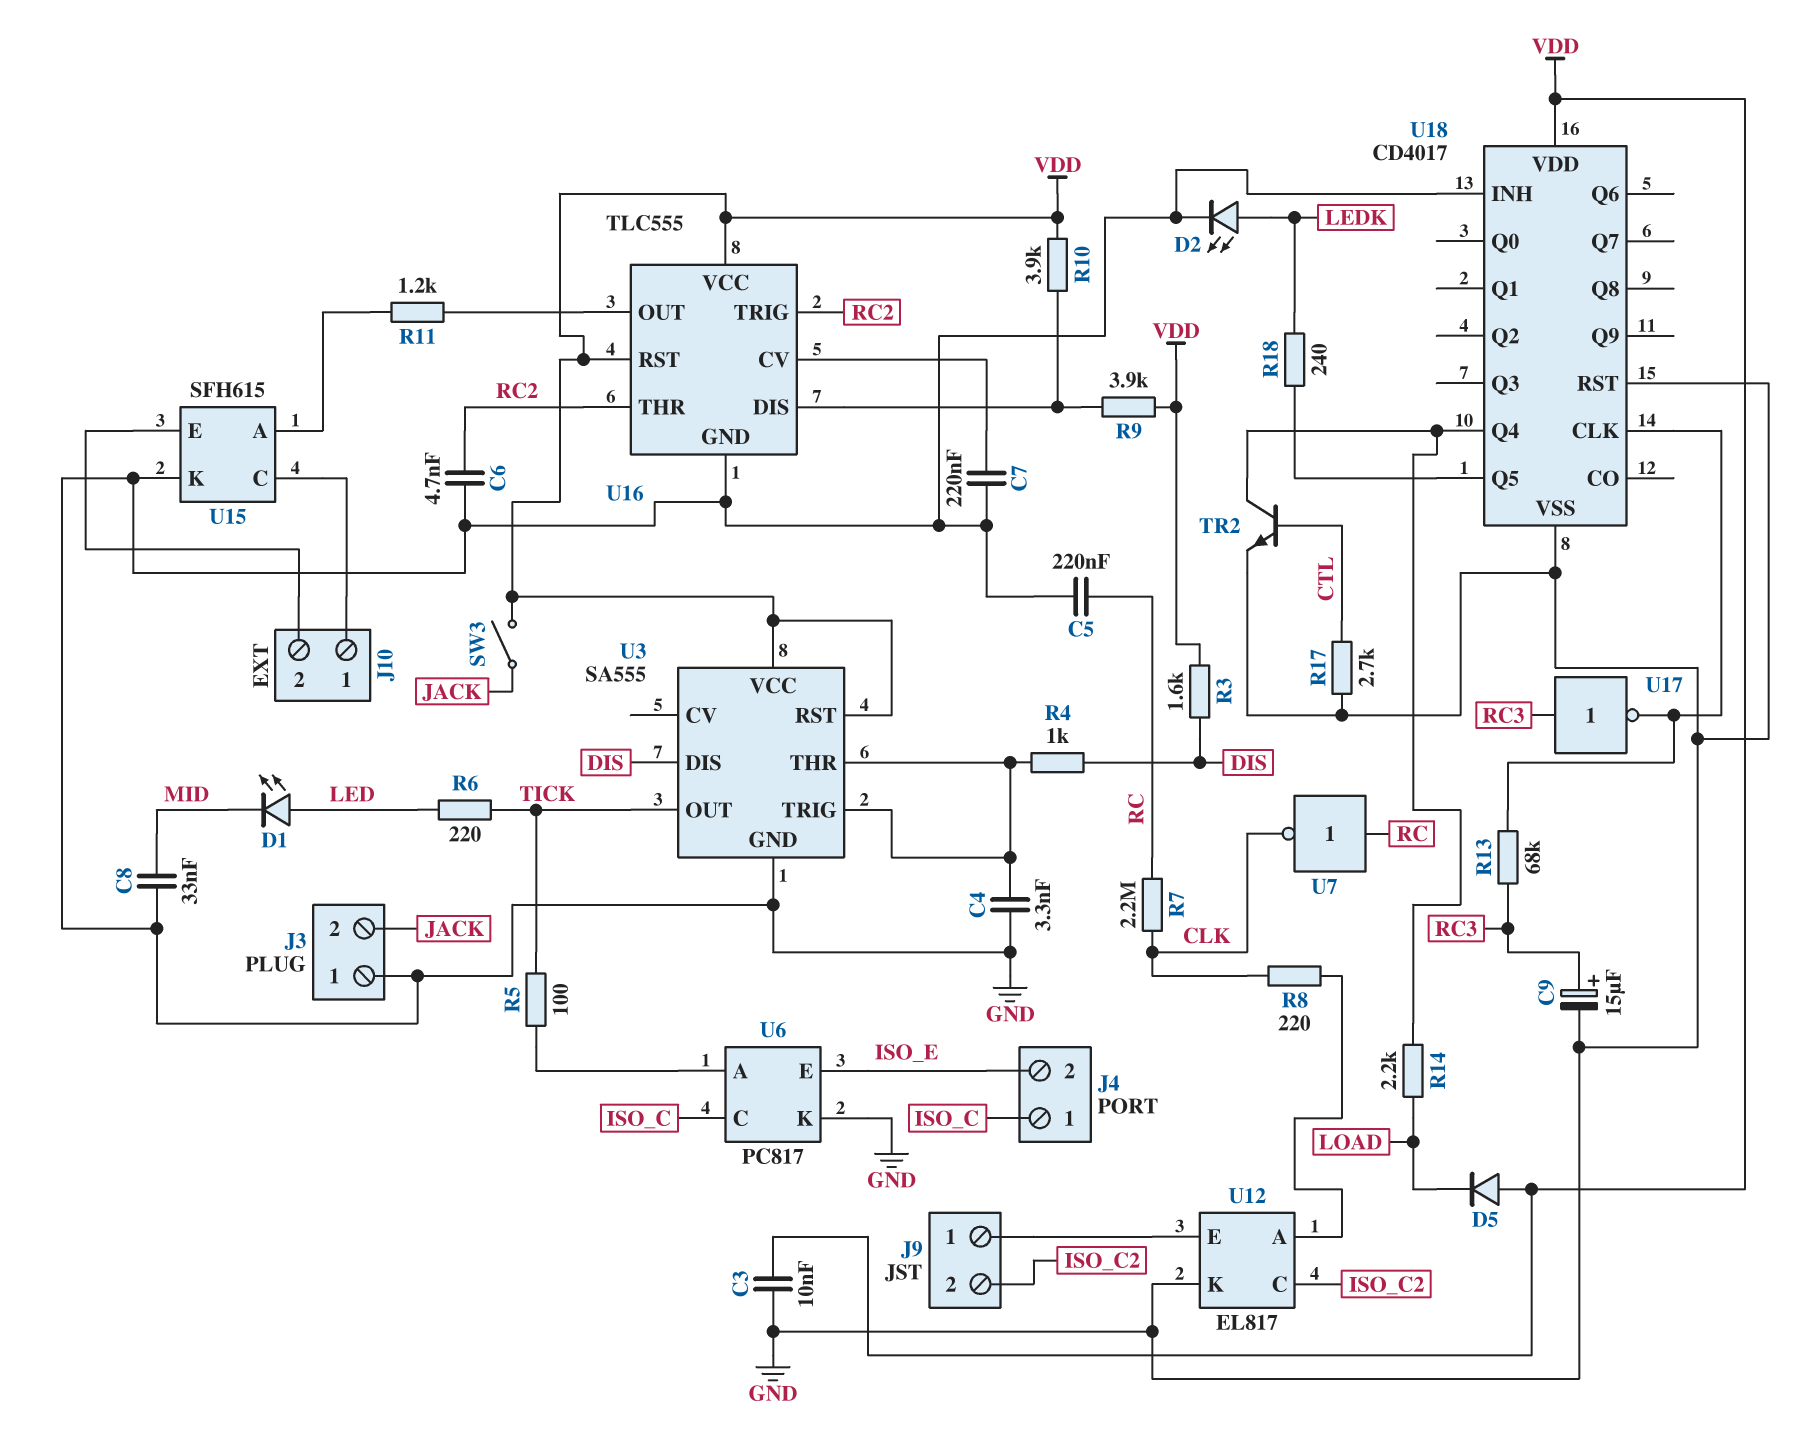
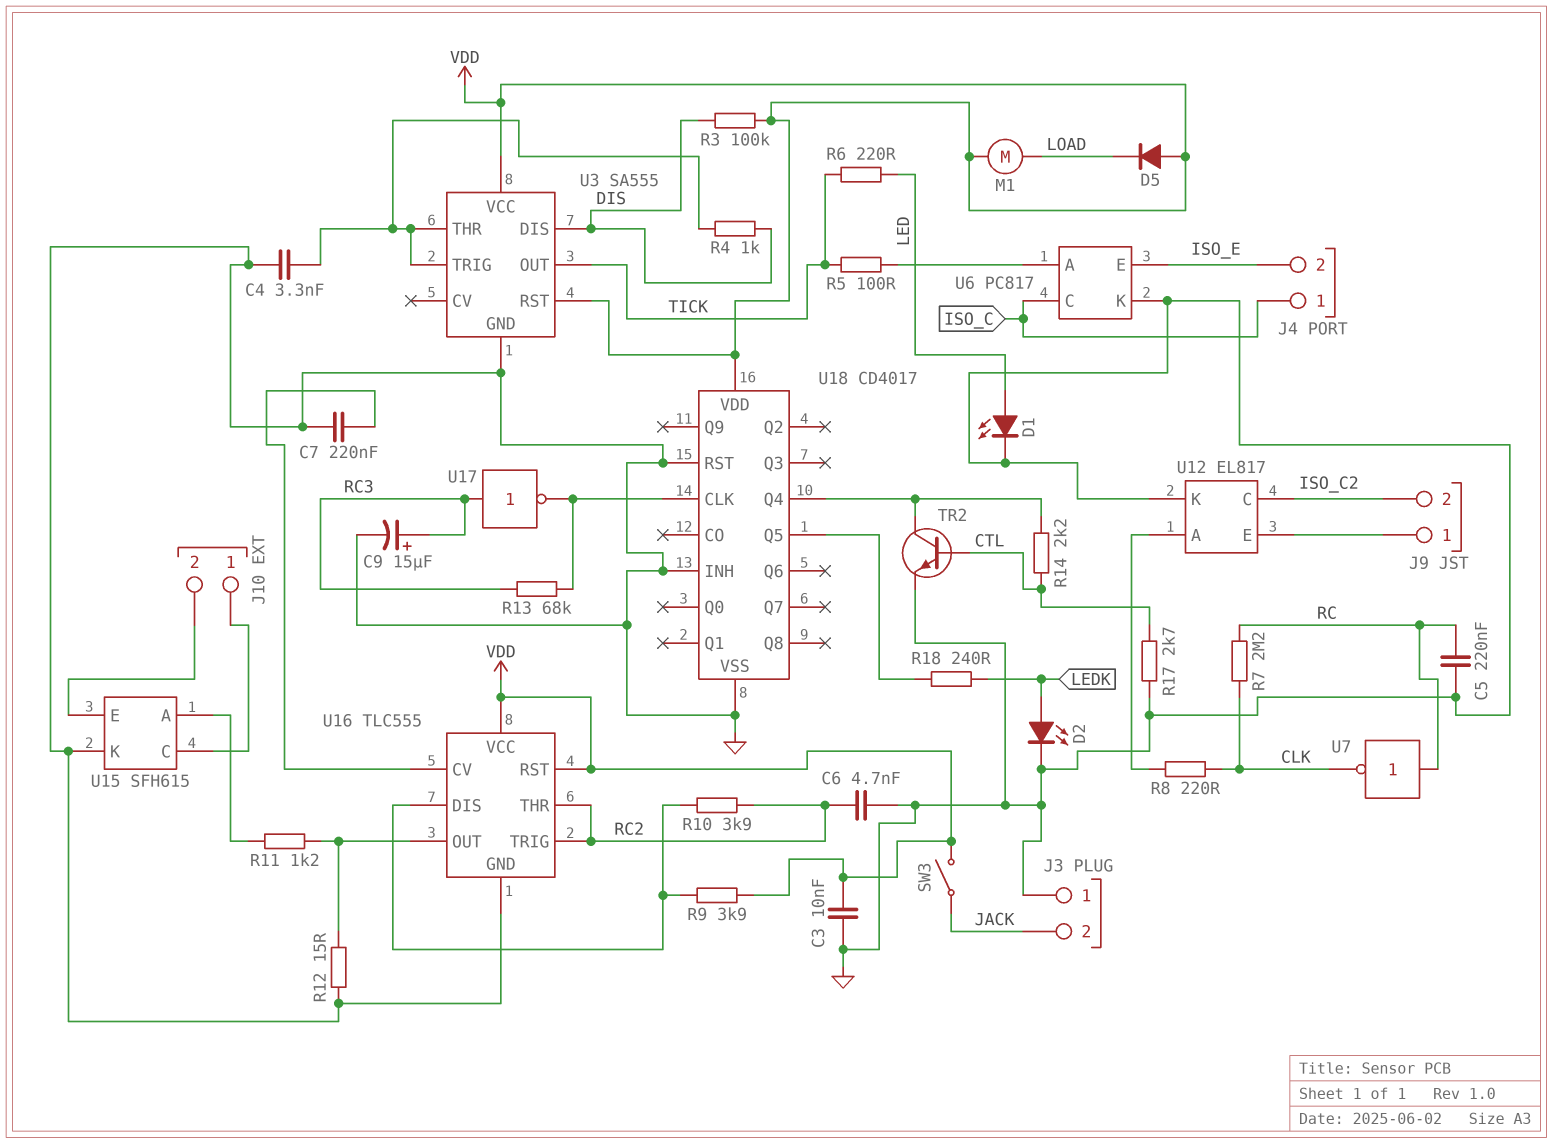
C8: 33nF (GND, MID) -> none
D1: LED (A LED, K MID) -> LED (A LED, K GND)
M1: none -> motor (LOAD, VDD)
R3: 1.6k (DIS, VDD) -> 100k (DIS, VDD)
R10: 3.9k (U16/DIS, VDD) -> 3.9k (RC2, U16/DIS)
R12: none -> 15 (GND, U16/OUT)
R14: 2.2k (LOAD, U18/Q4) -> 2.2k (CTL, U18/Q4)

